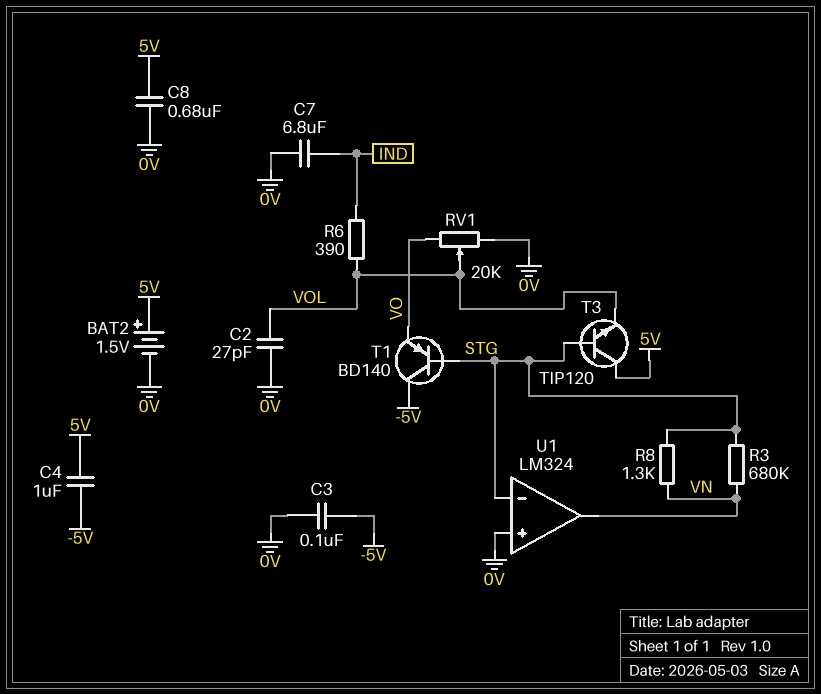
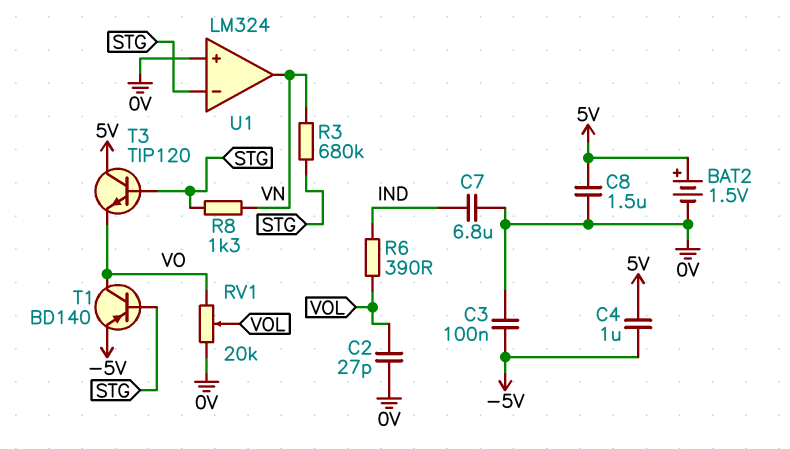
C8: 680nF (0V, 5V) -> 1.5uF (0V, 5V)
T1: PNP BD140 (B STG, C -5V, E VO) -> PNP BD140 (B STG, C VO, E -5V)
T3: NPN TIP120 (B STG, C 5V, E VOL) -> NPN TIP120 (B STG, C 5V, E VO)

